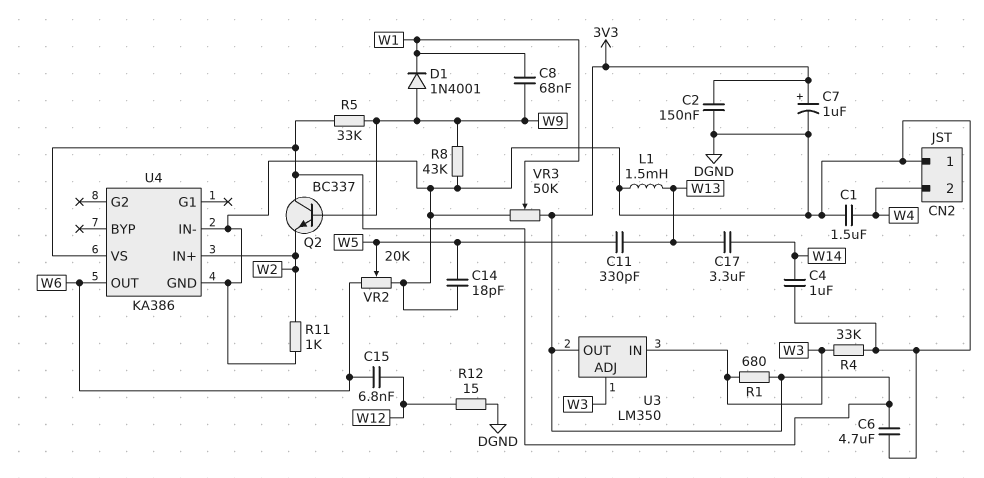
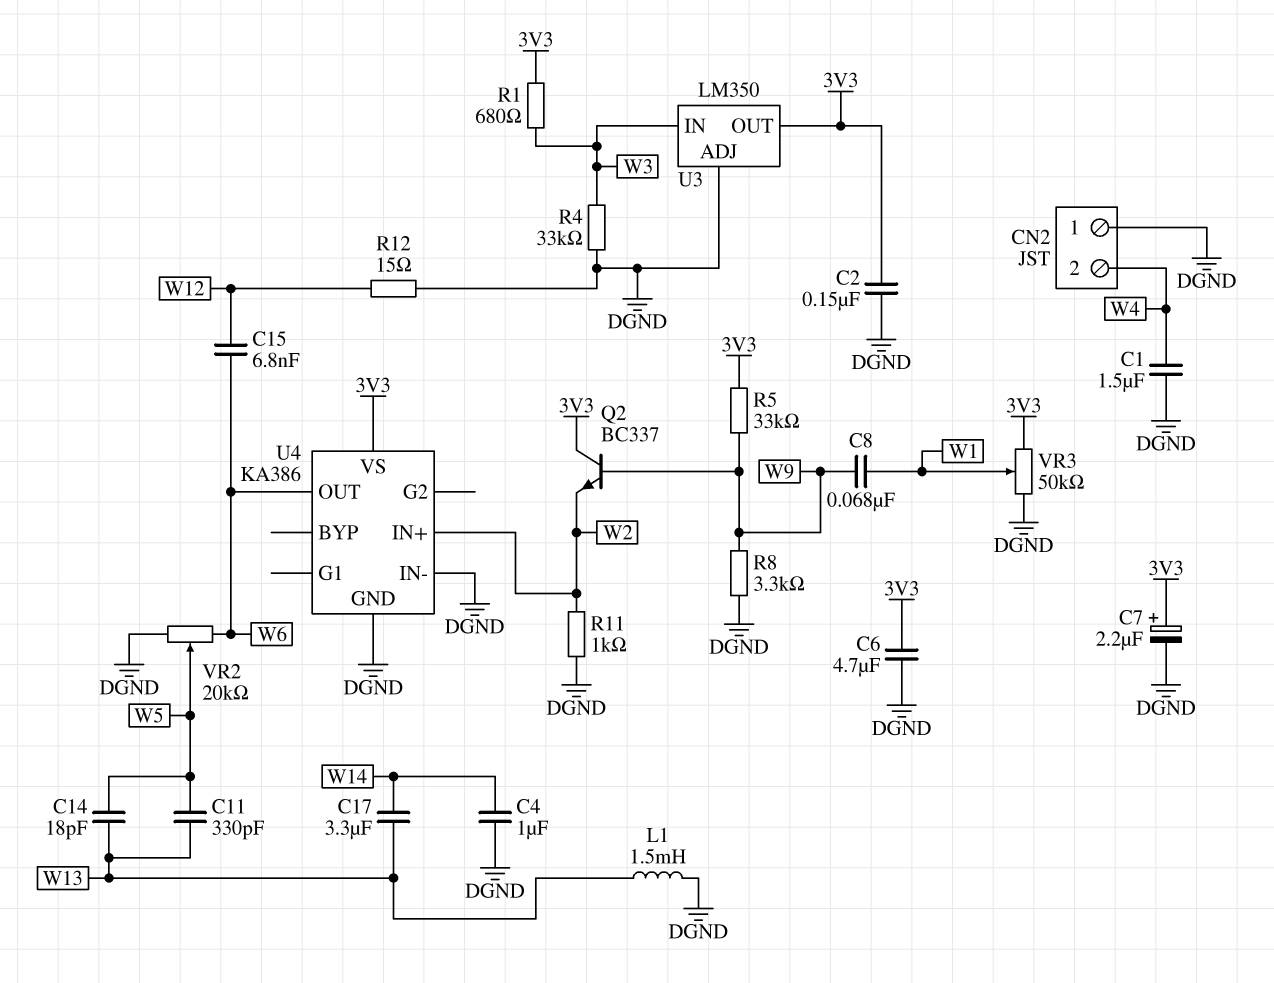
C7: 1uF (plus 3V3, minus DGND) -> 2.2uF (plus 3V3, minus DGND)
C14: 18pF (DGND, W5) -> 18pF (W5, W13)
D1: diode 1N4001 (A W9, K W1) -> none
R8: 43k (DGND, W9) -> 3.3k (DGND, W9)
U3 pin ADJ: W3 -> DGND

